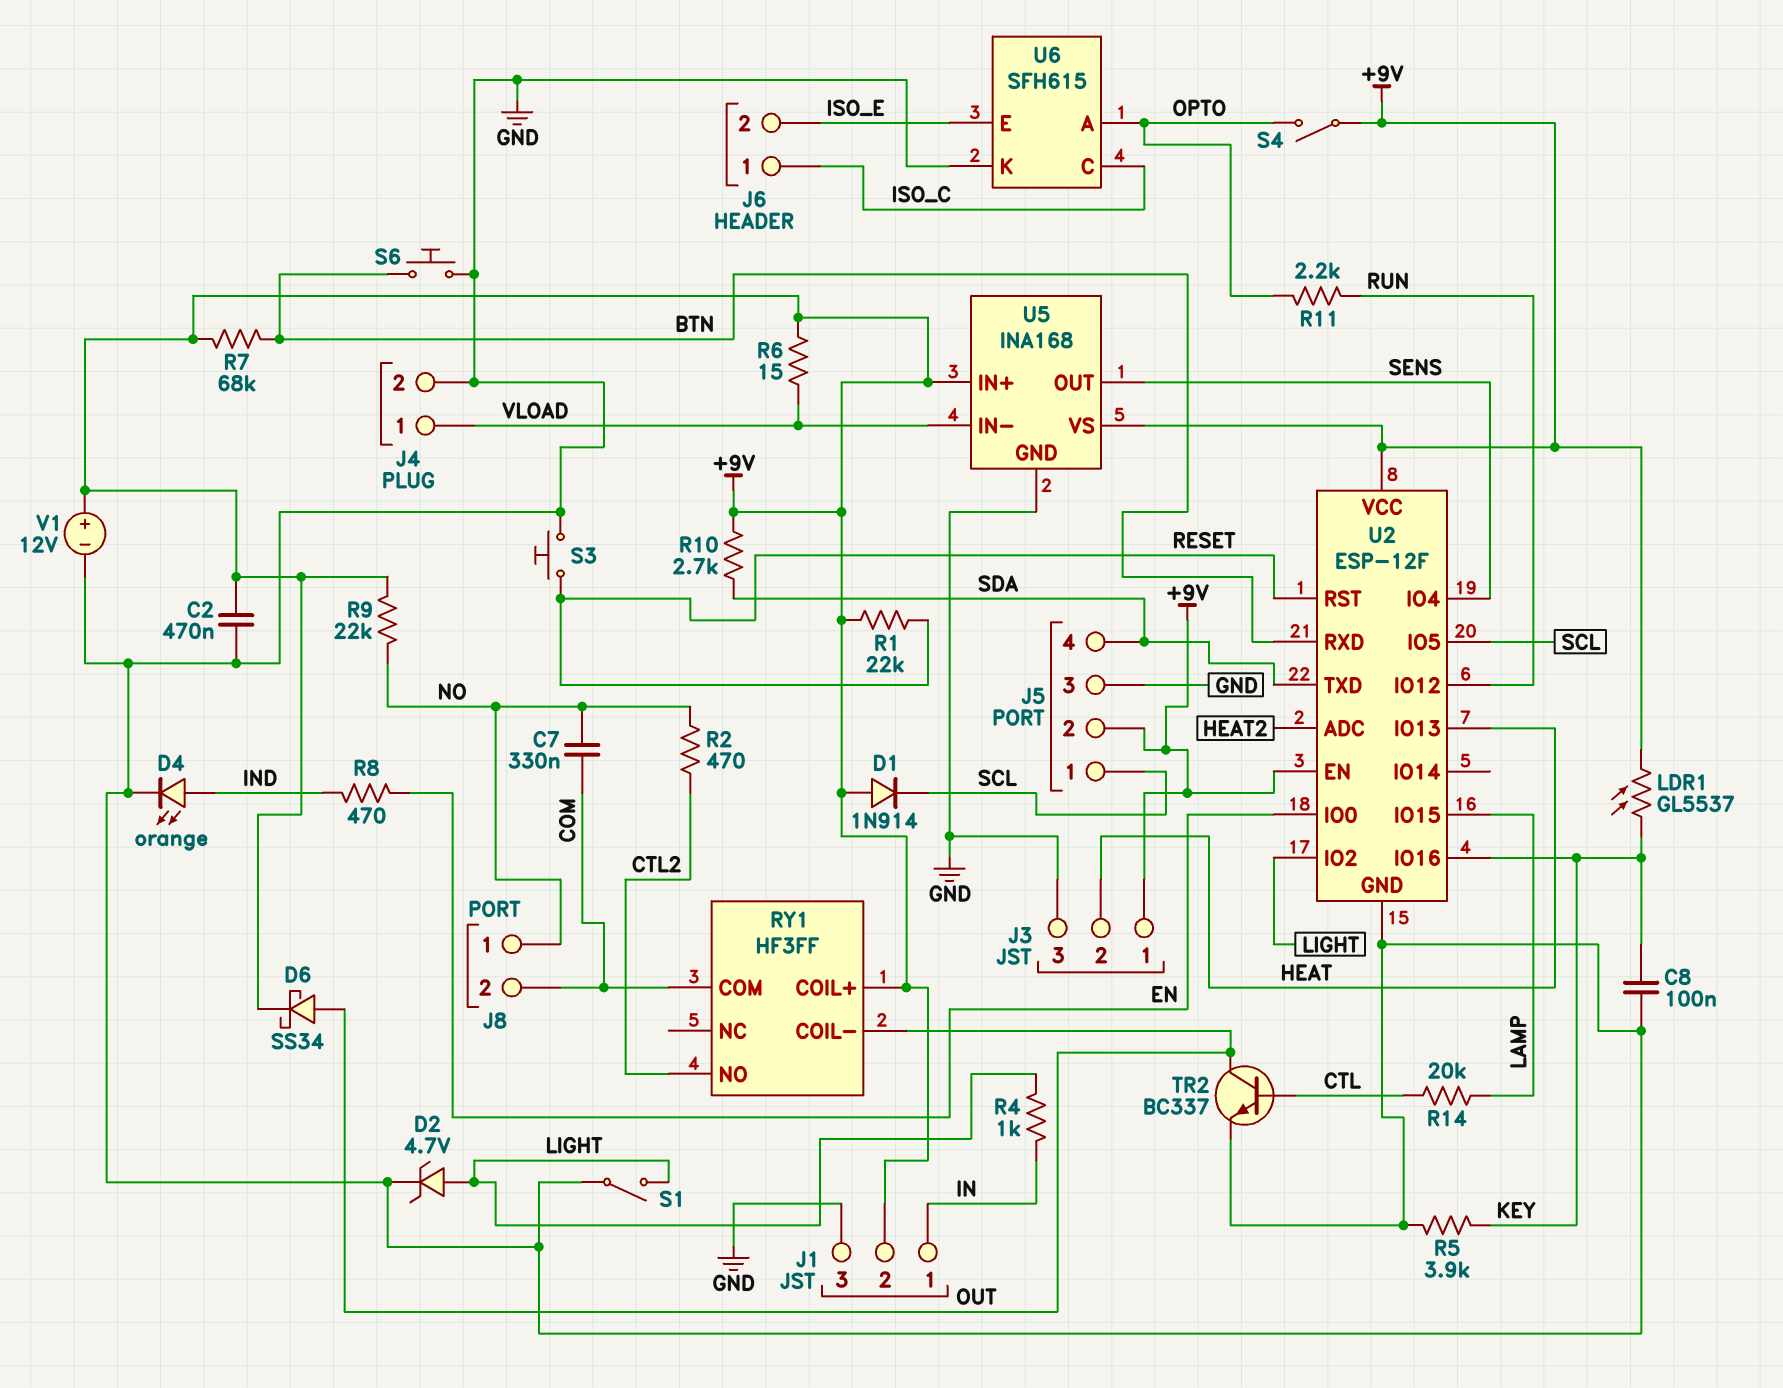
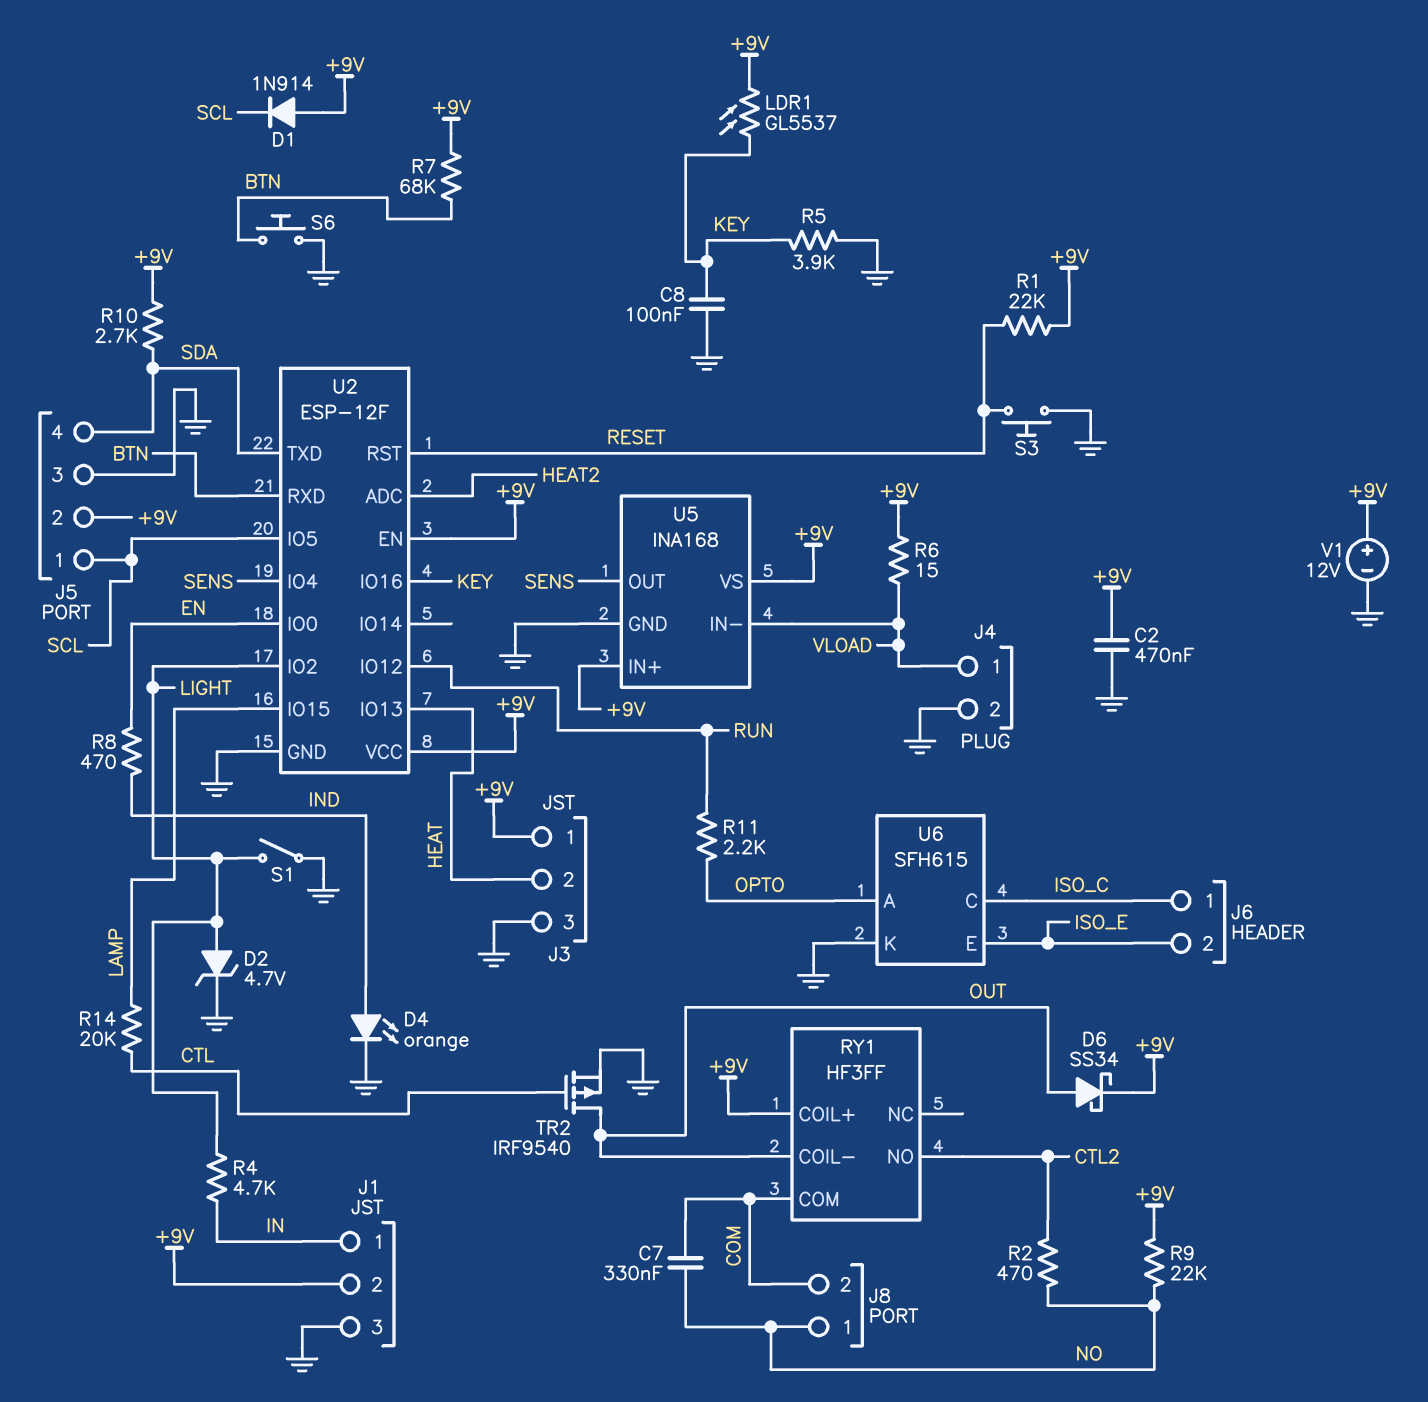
R4: 1k (IN, LIGHT) -> 4.7k (IN, LIGHT)
S4: switch (+9V, OPTO) -> none
TR2: NPN BC337 (B CTL, C OUT, E GND) -> PMOS IRF9540 (G CTL, D OUT, S GND)

